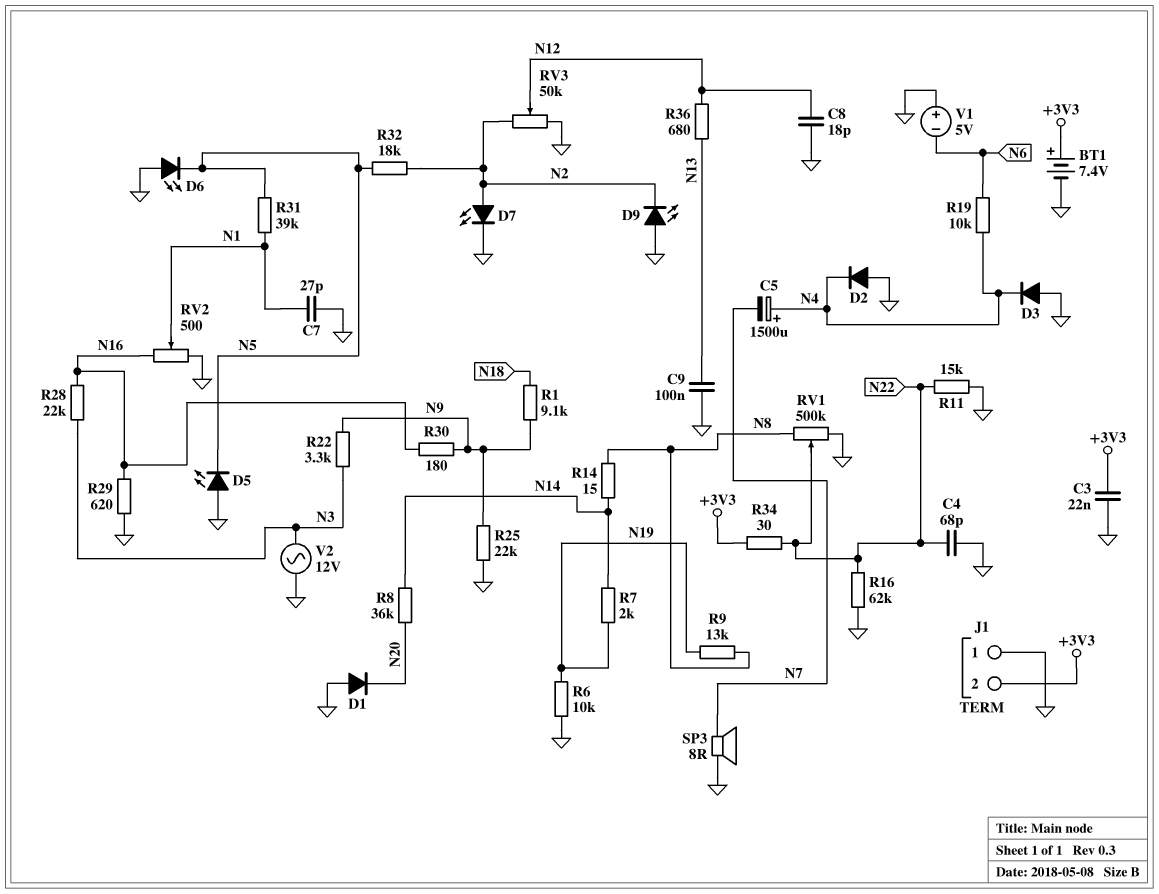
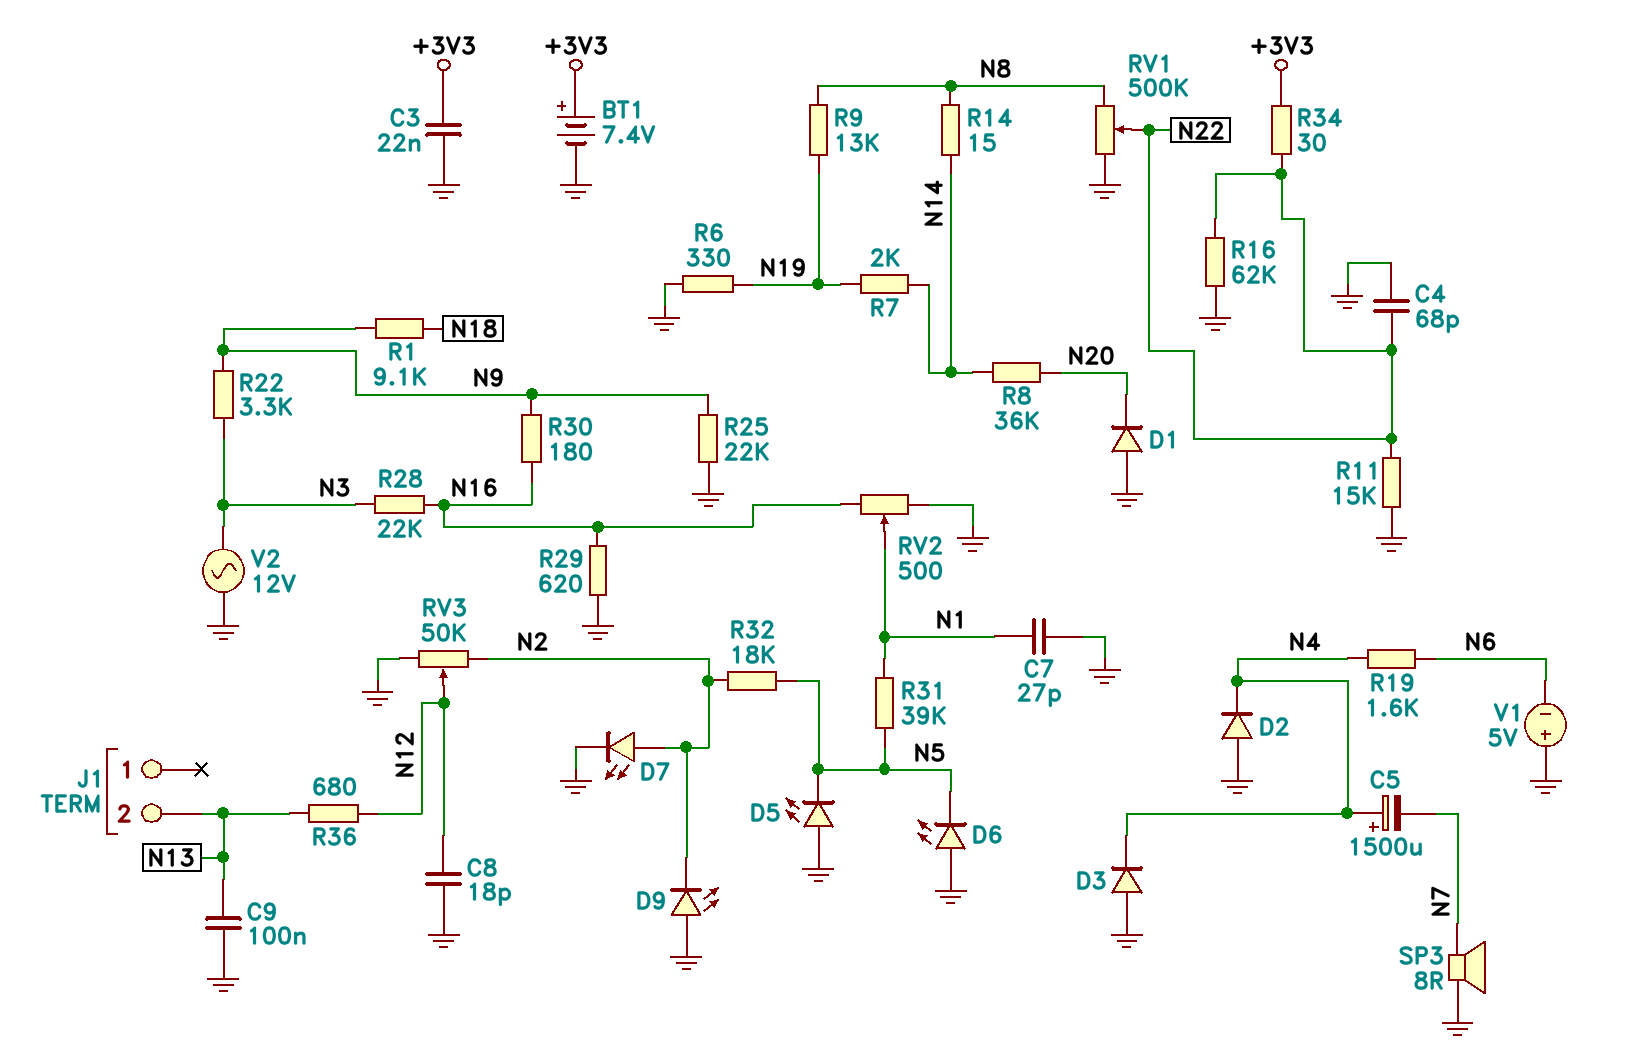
J1 pin 1: GND -> none
J1 pin 2: +3V3 -> N13
R6: 10k (GND, N19) -> 330 (GND, N19)
R19: 10k (N4, N6) -> 1.6k (N4, N6)

